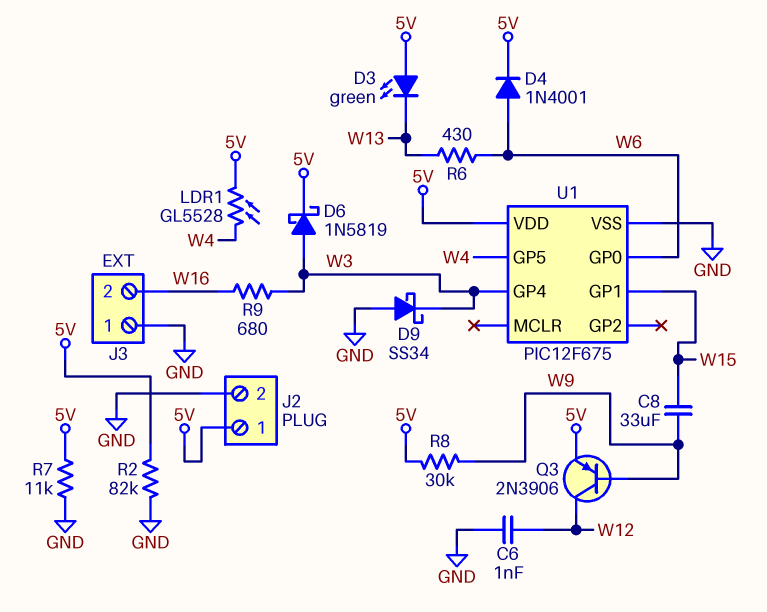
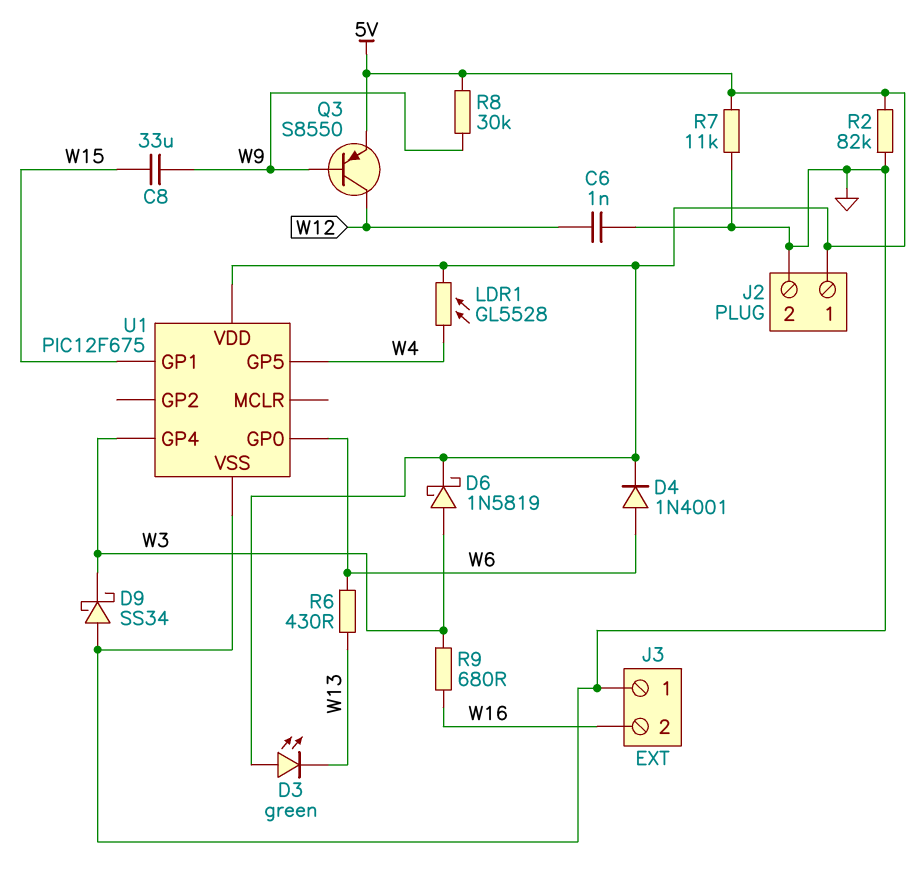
Q3: PNP 2N3906 (B W9, C W12, E 5V) -> PNP S8550 (B W9, C W12, E 5V)

